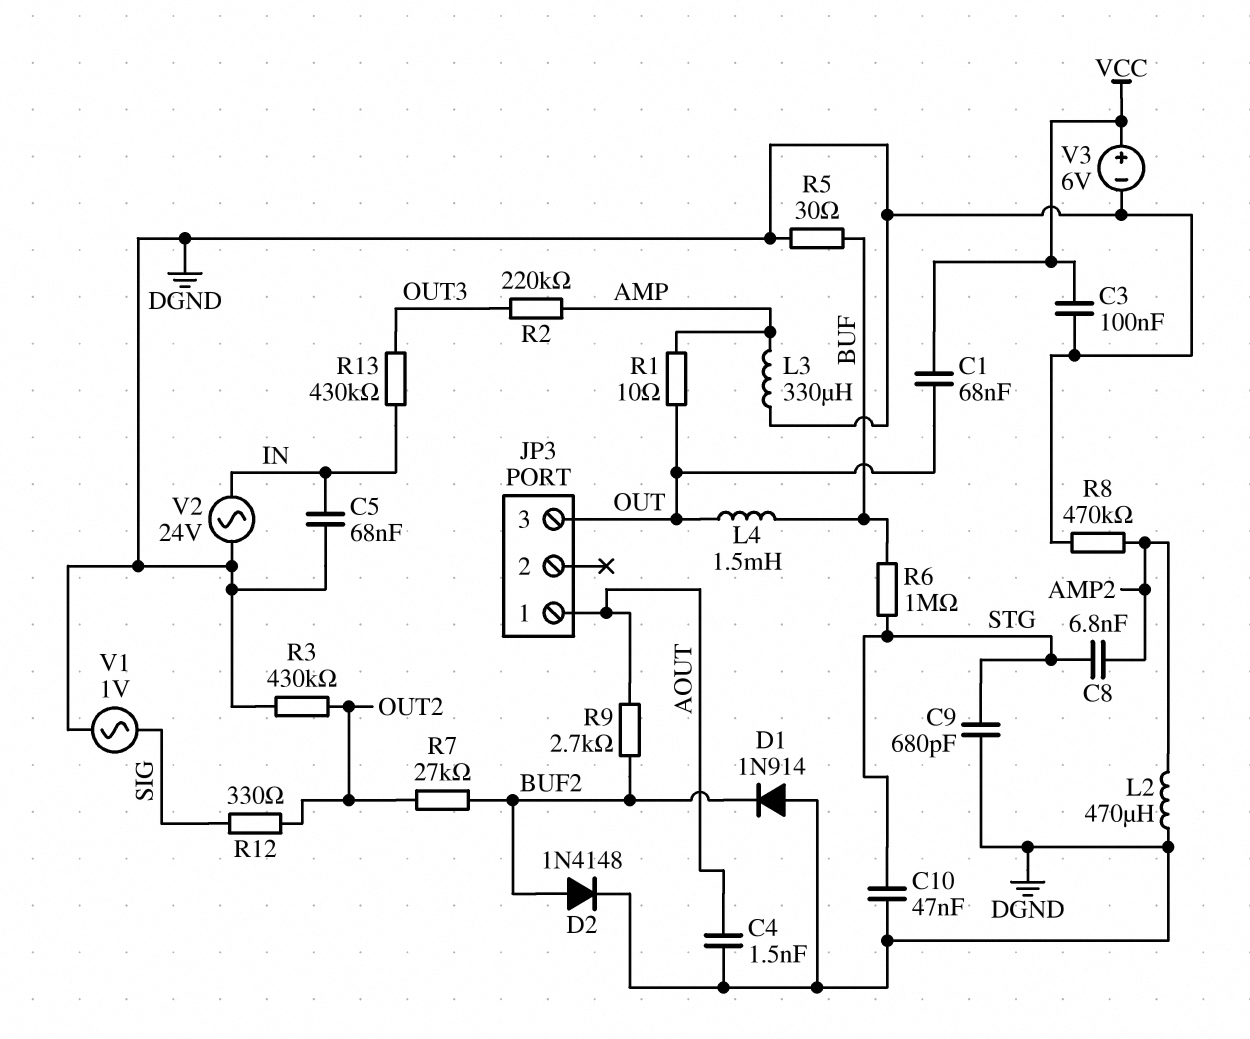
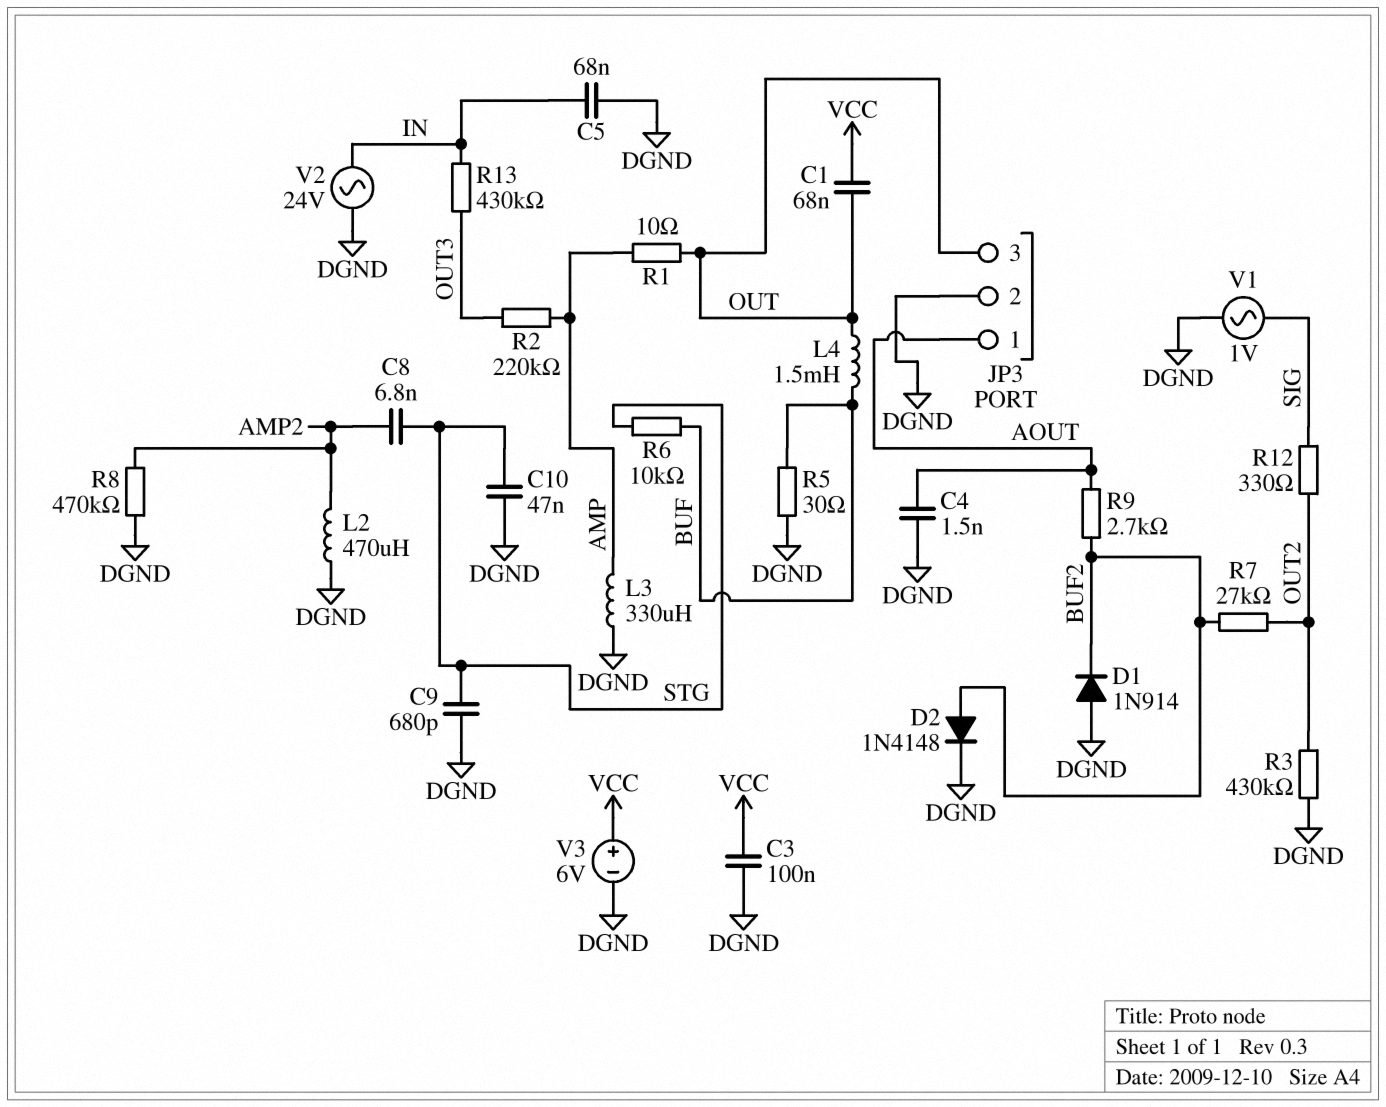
JP3 pin 2: none -> DGND
R6: 1M (BUF, STG) -> 10k (BUF, STG)

